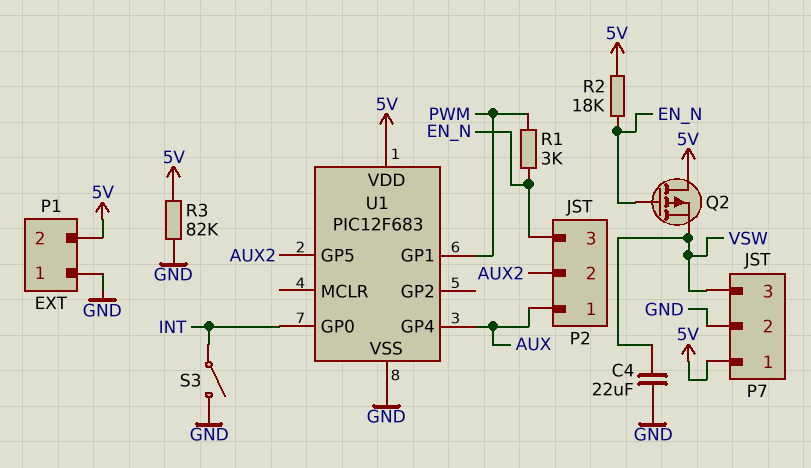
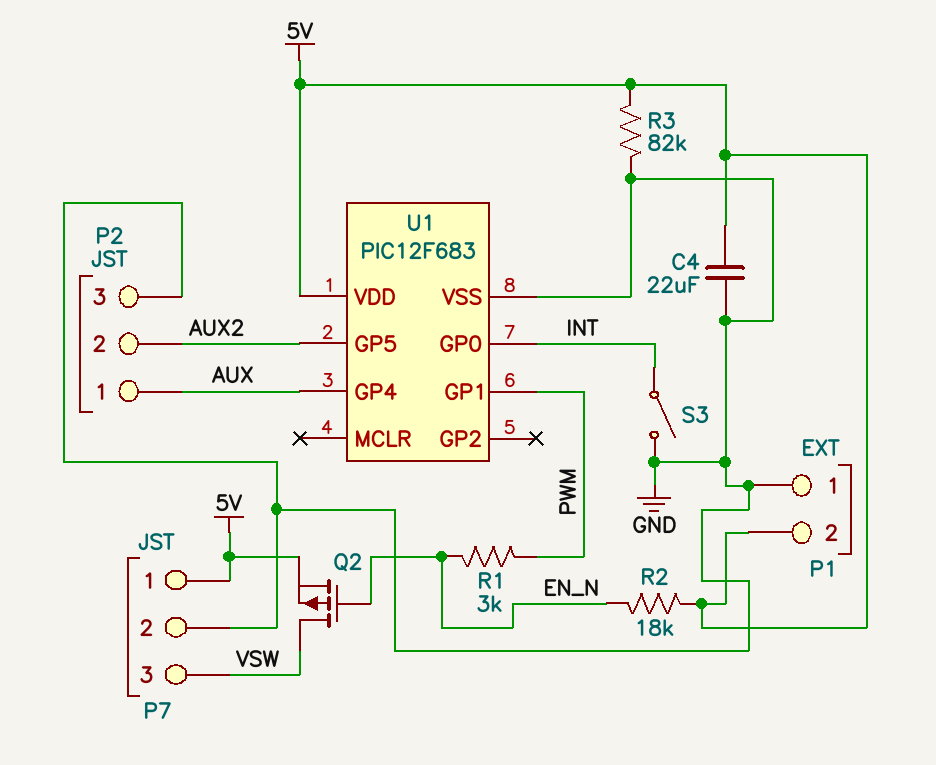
C4: 22uF (GND, VSW) -> 22uF (5V, GND)
P2 pin 3: EN_N -> GND
Q2: PMOS (G EN_N, D 5V, S VSW) -> PMOS (G EN_N, D VSW, S 5V)

